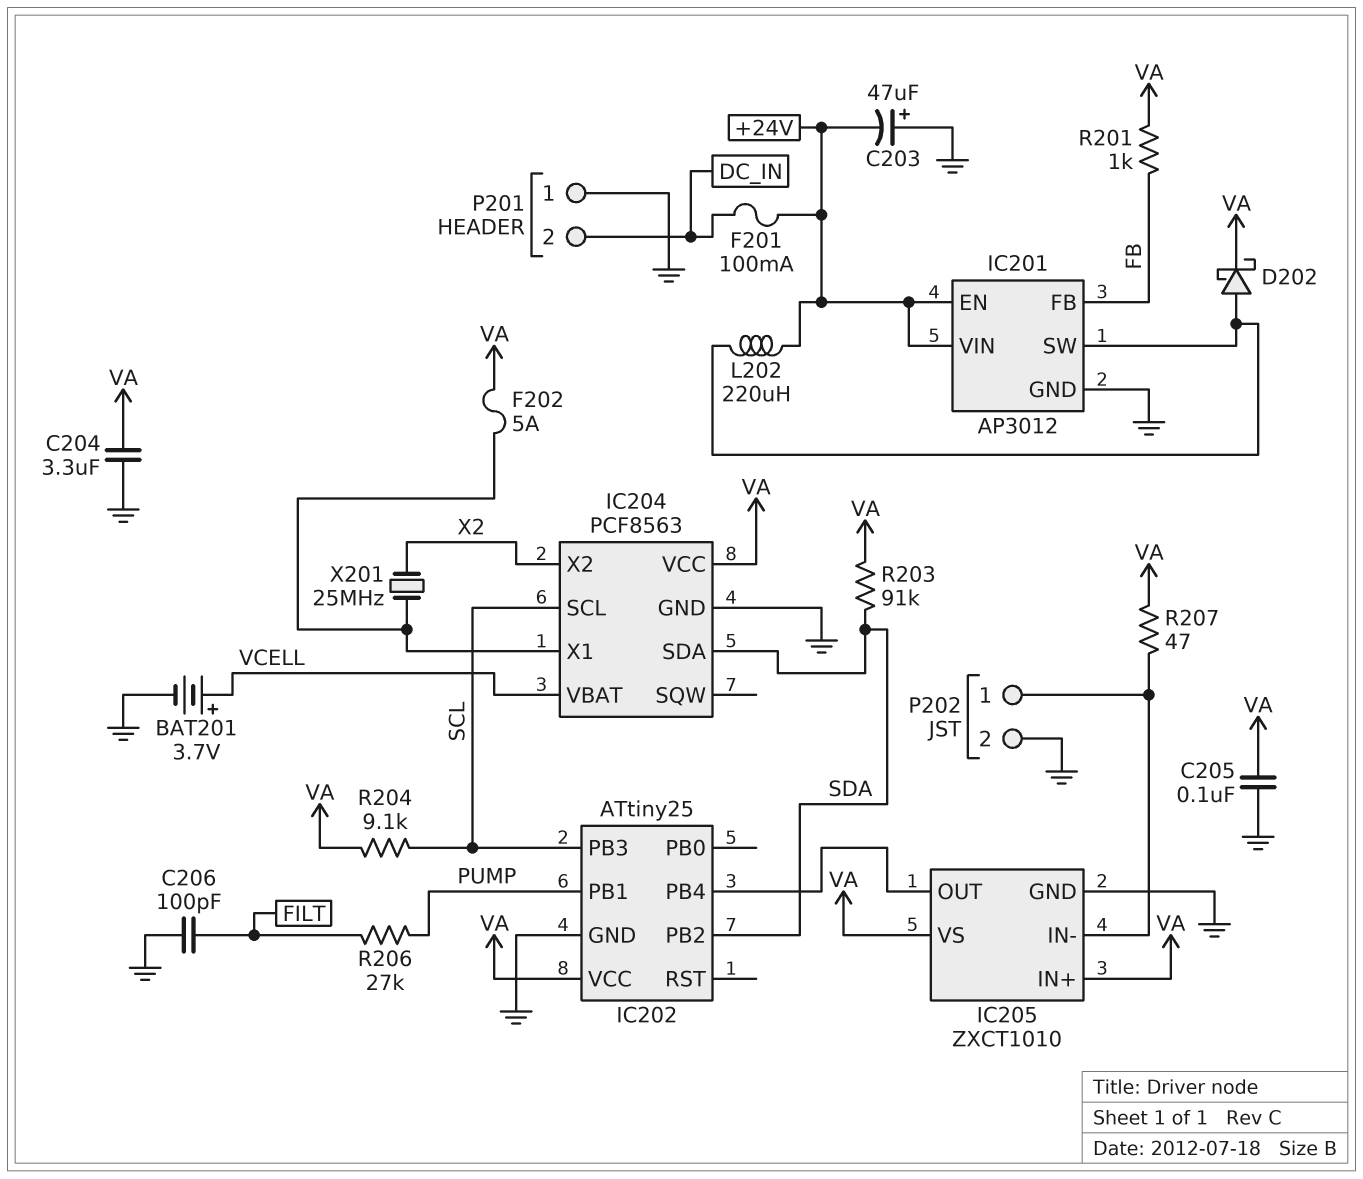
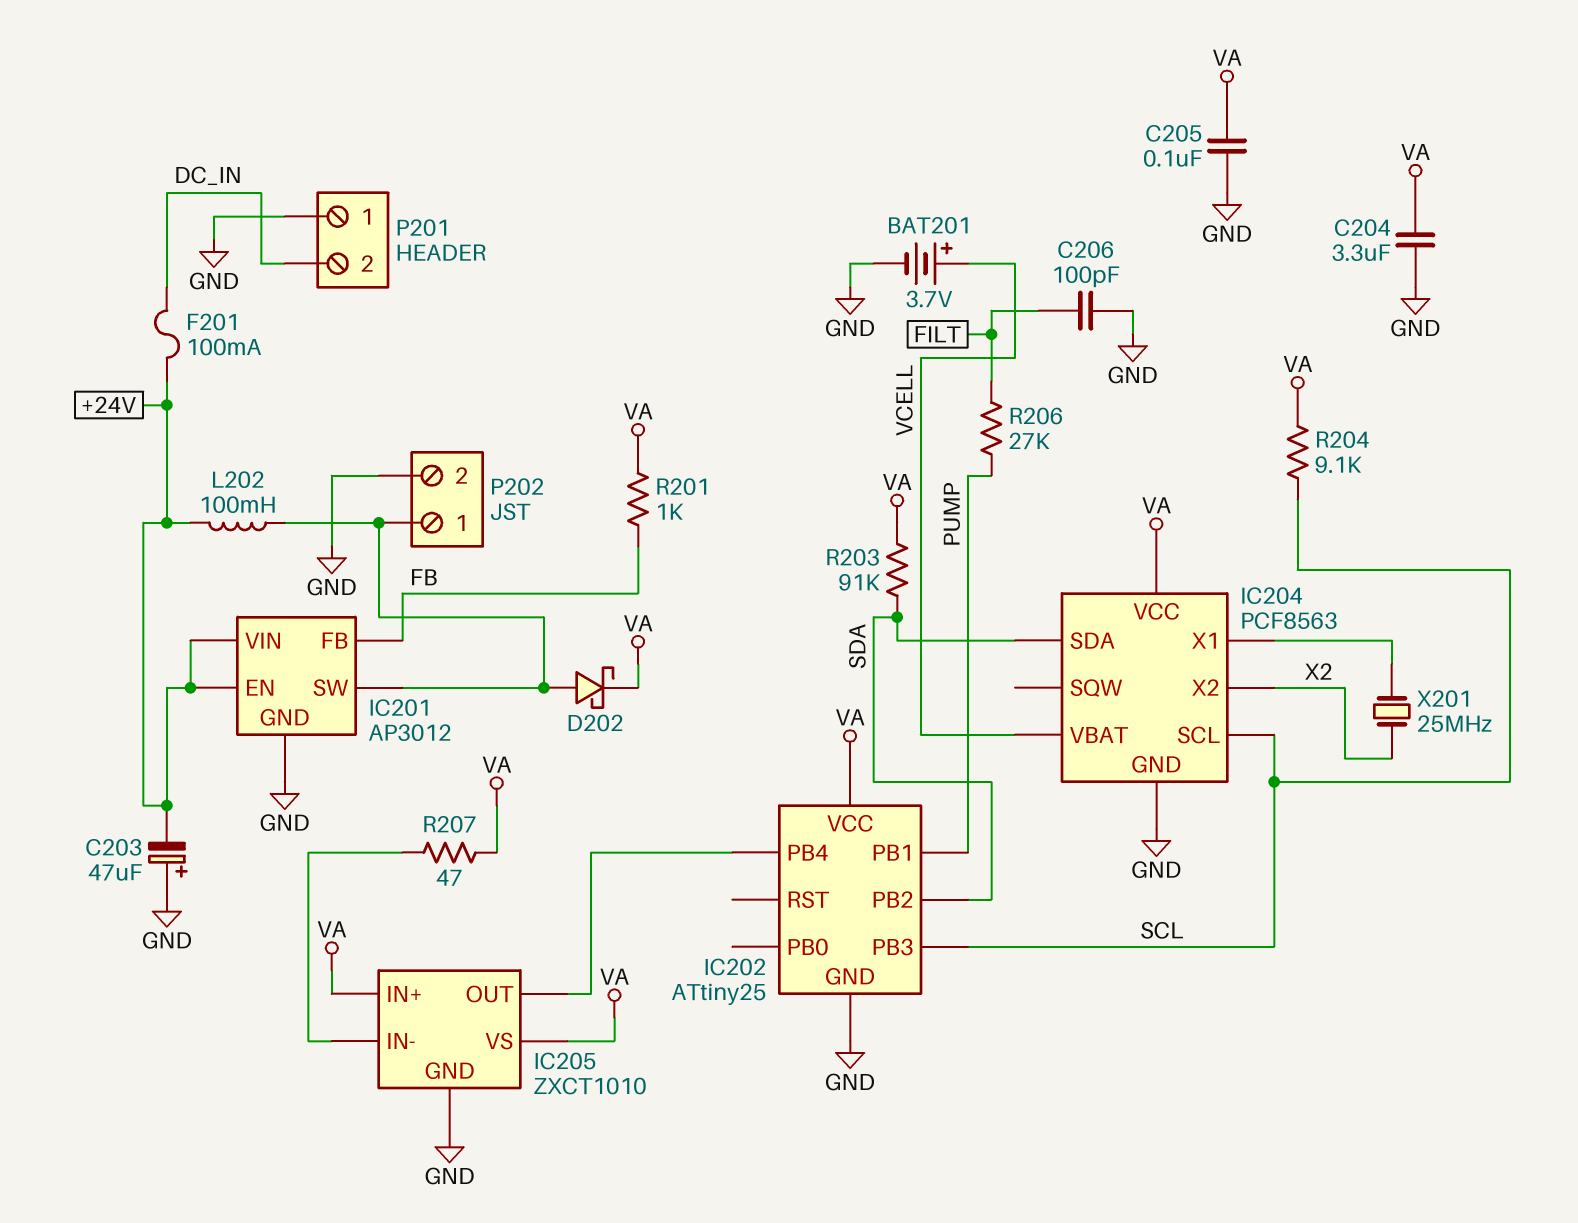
F202: 5A (IC204/X1, VA) -> none
L202: 220uH (+24V, IC201/SW) -> 100mH (+24V, IC201/SW)
P202 pin 1: IC205/IN- -> IC201/SW

